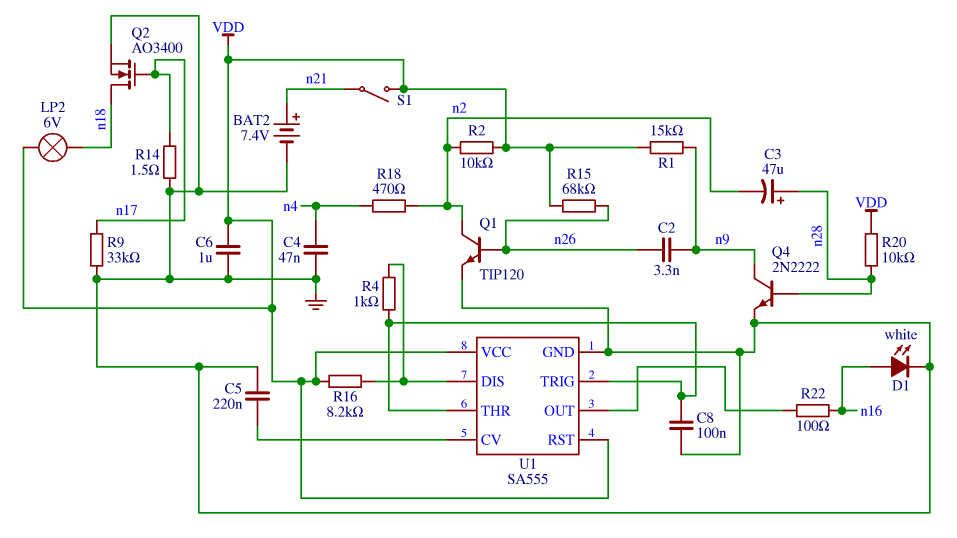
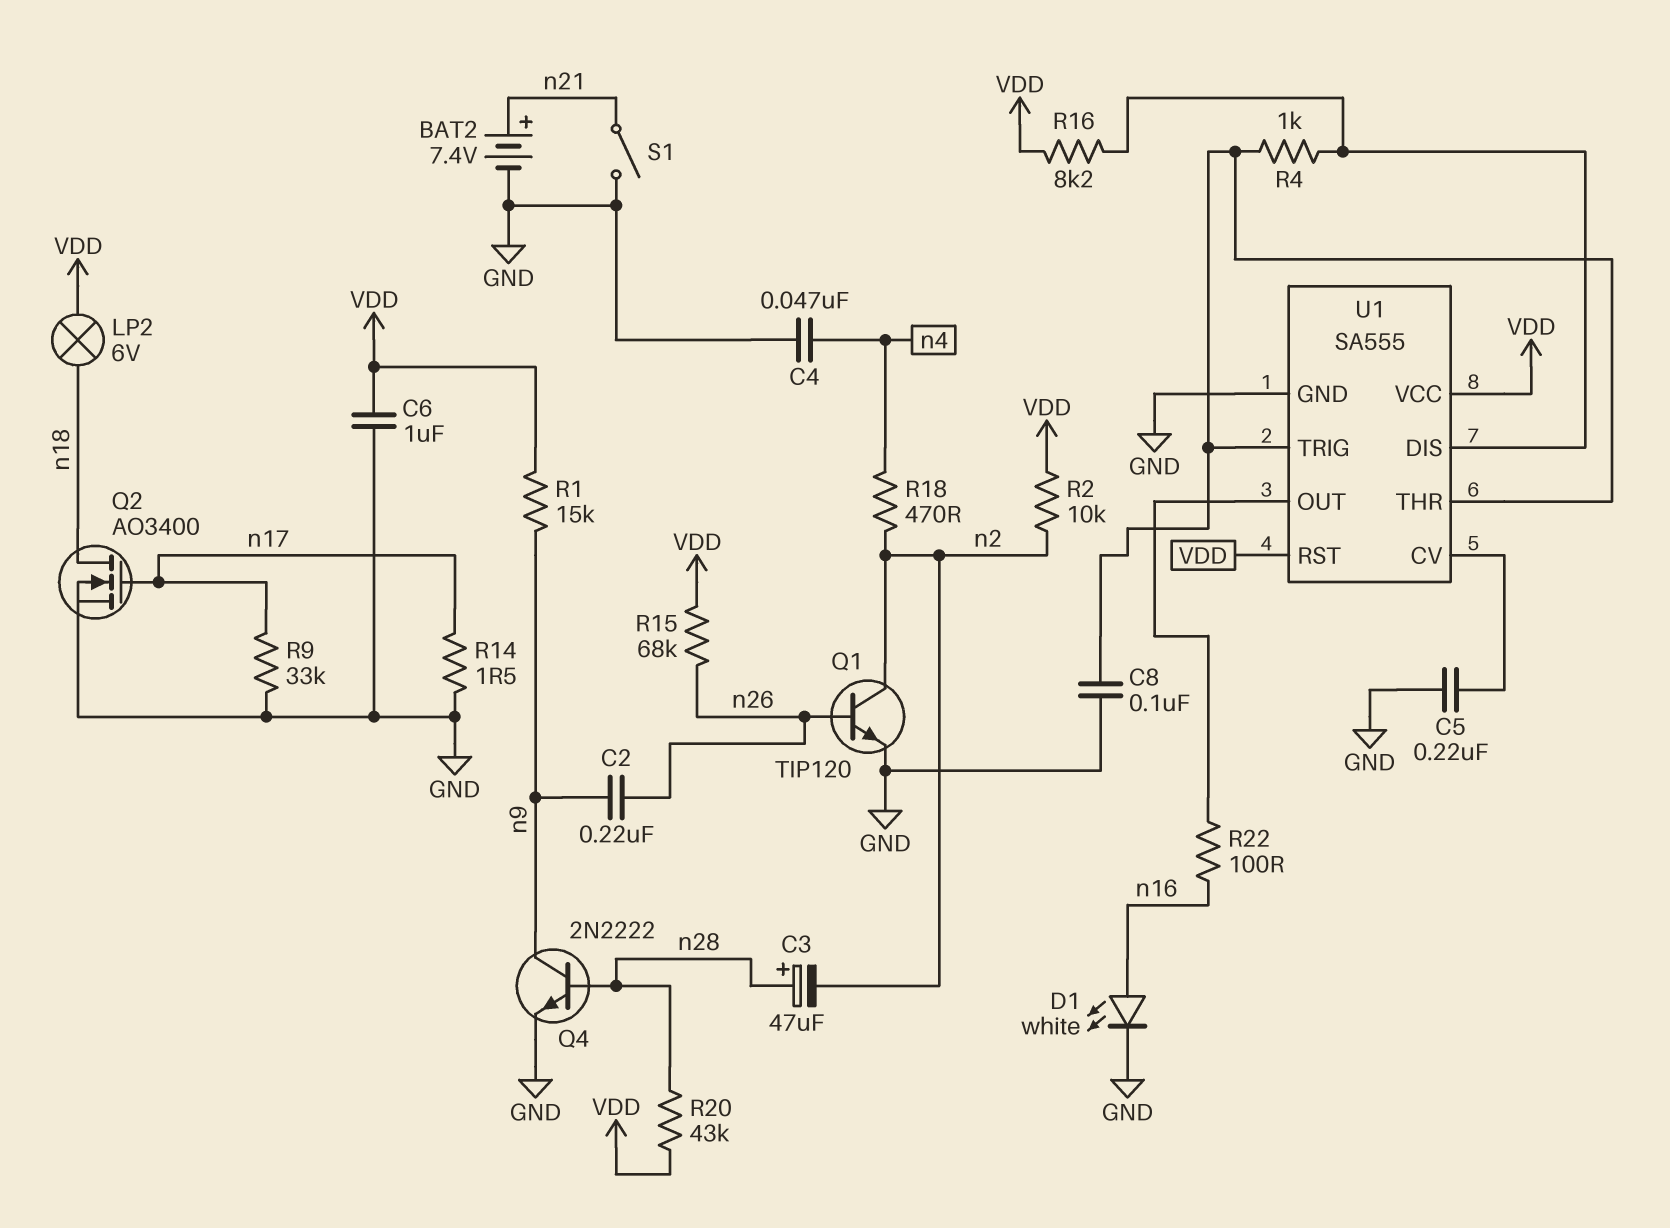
C2: 3.3nF (n9, n26) -> 220nF (n9, n26)
R20: 10k (VDD, n28) -> 43k (VDD, n28)
S1: switch (VDD, n21) -> switch (GND, n21)

